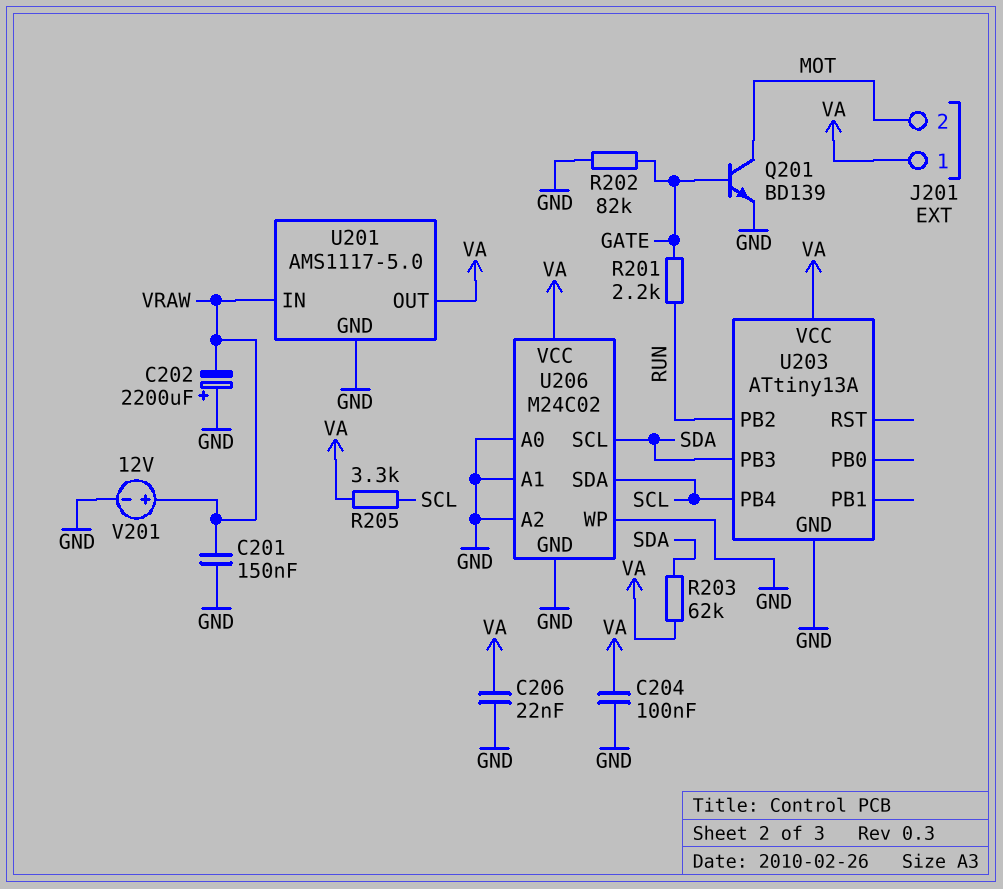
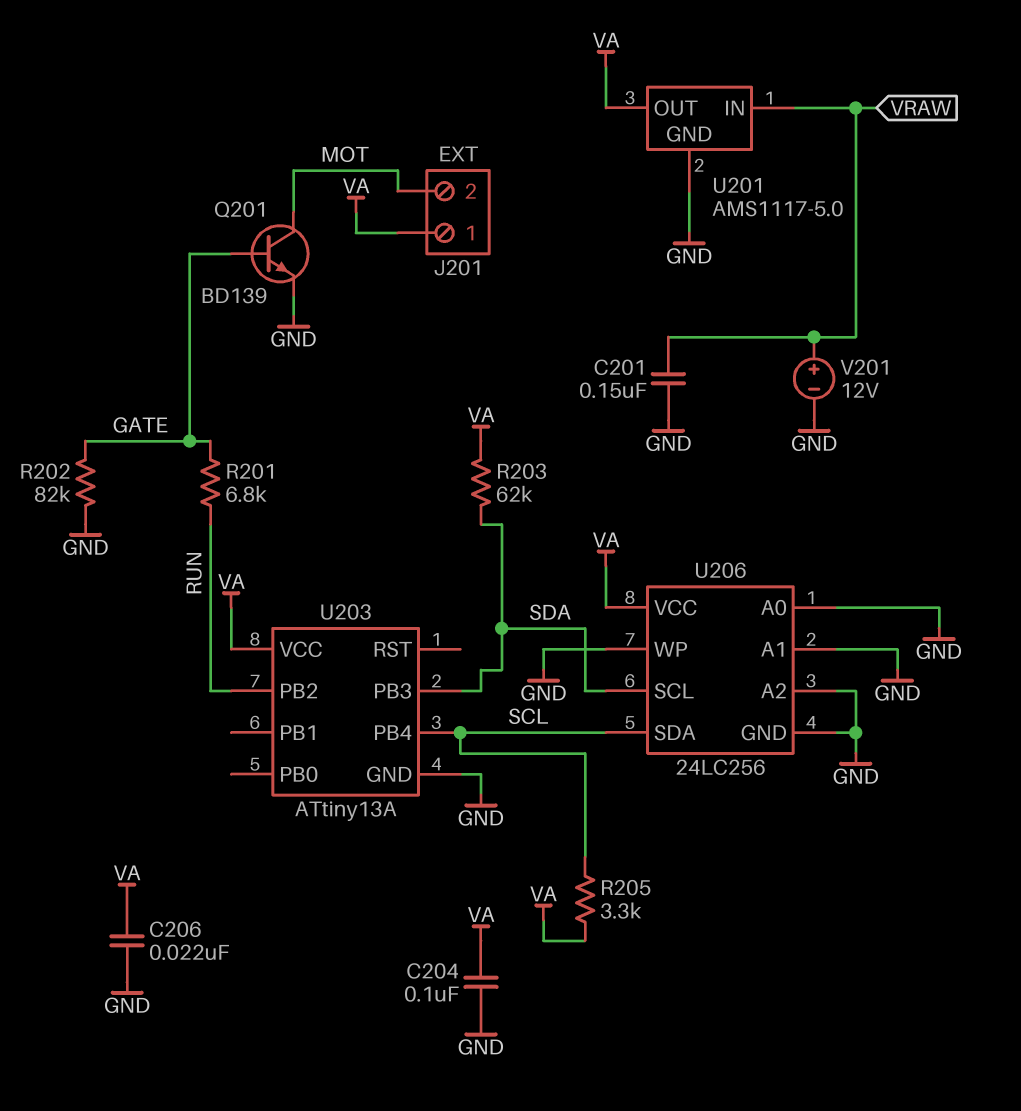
C202: 2200uF (plus GND, minus VRAW) -> none
R201: 2.2k (GATE, RUN) -> 6.8k (GATE, RUN)
U206: M24C02 -> 24LC256

